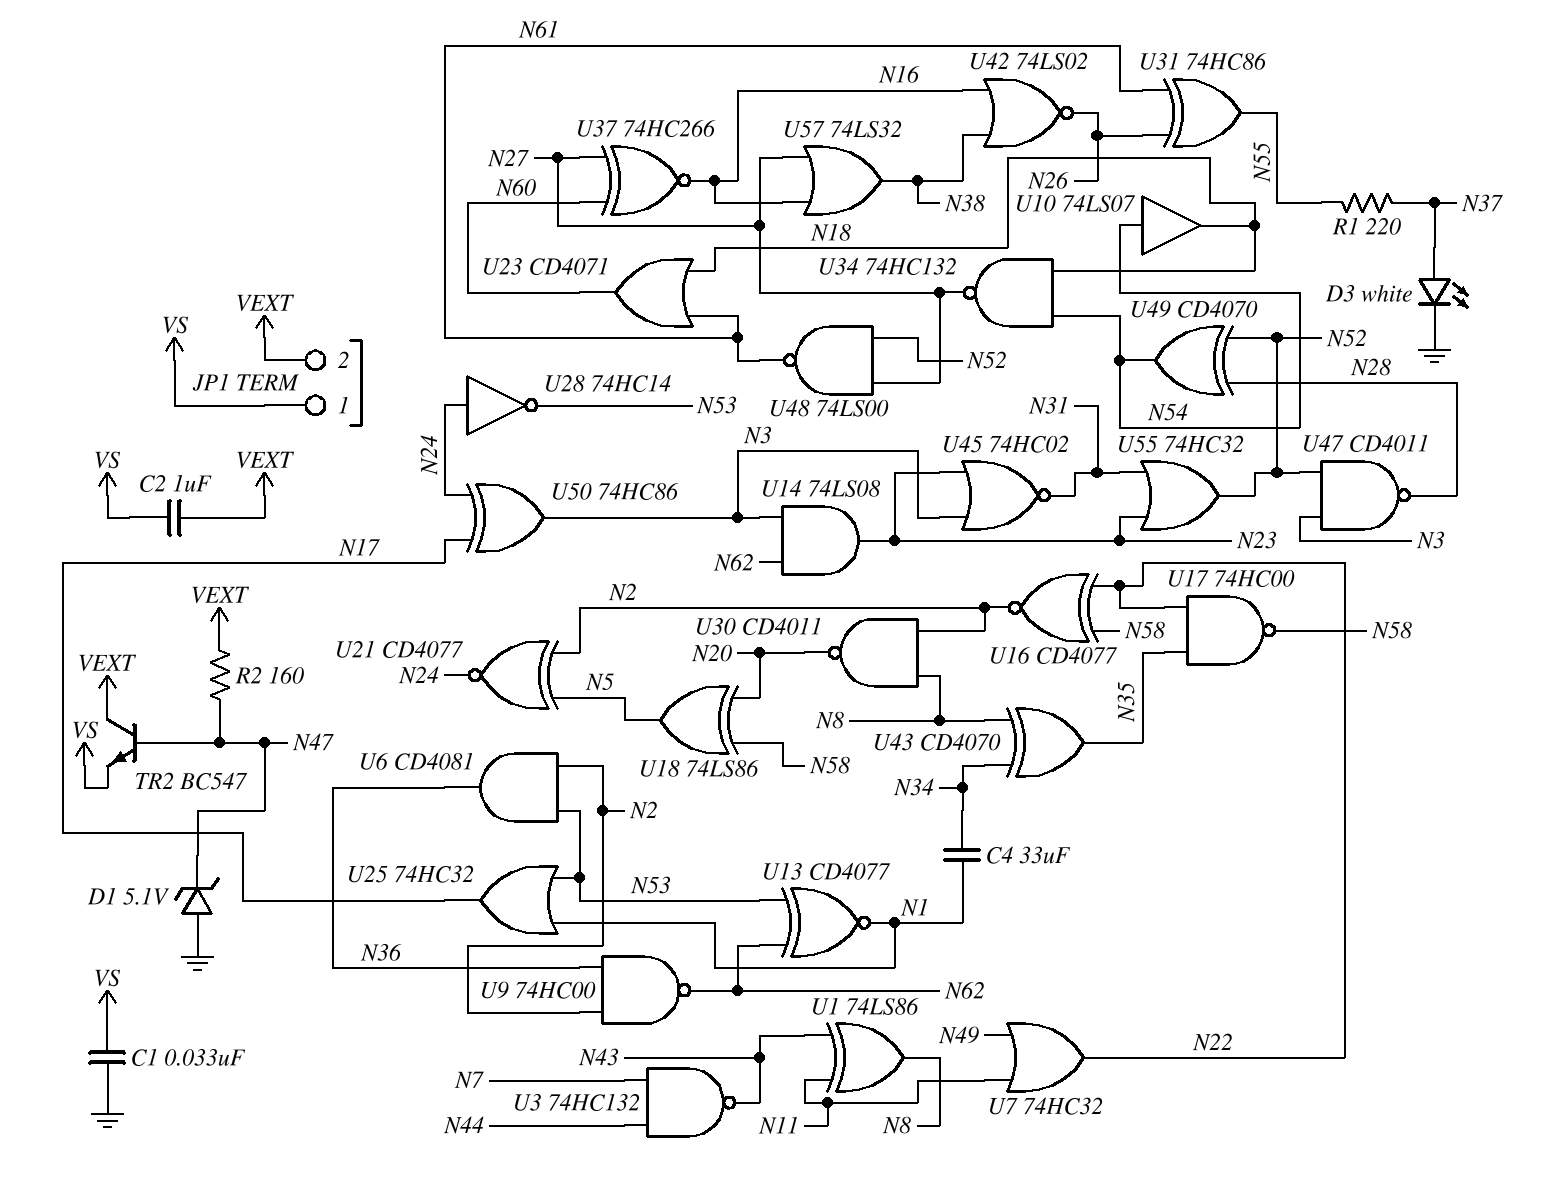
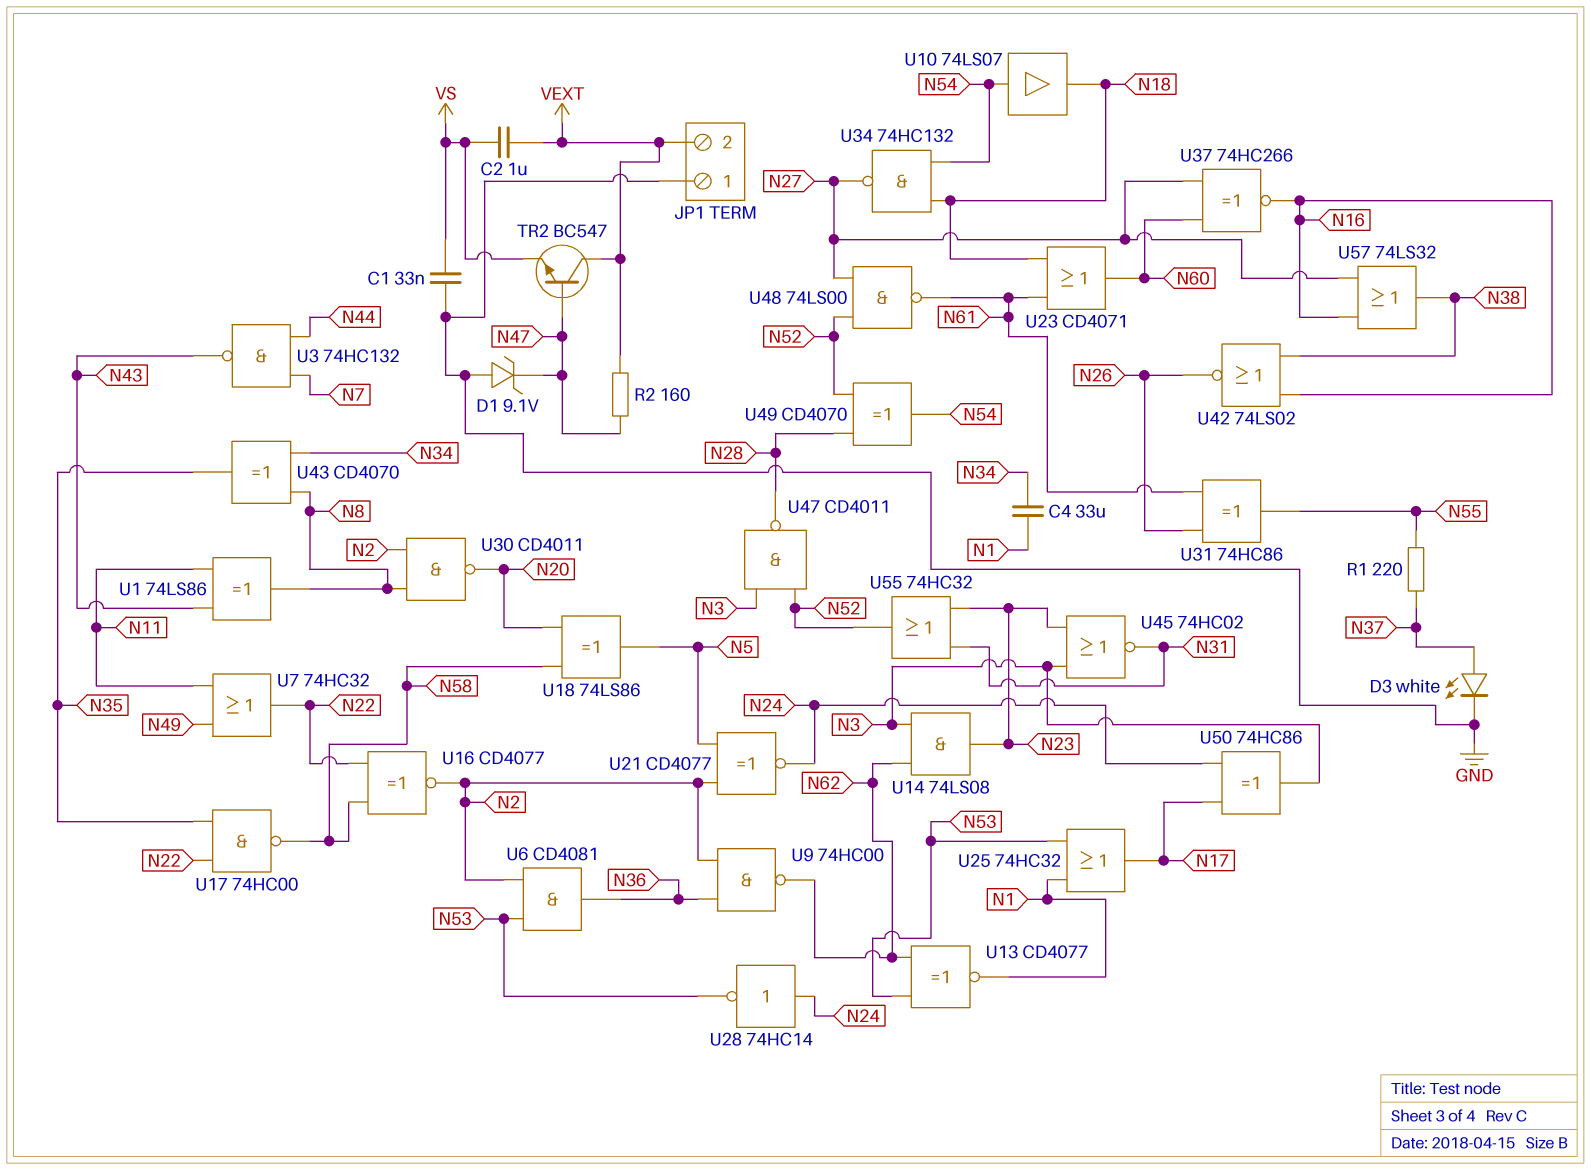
D1: zener 5.1V (A GND, K N47) -> zener 9.1V (A GND, K N47)
JP1 pin 1: VS -> GND

